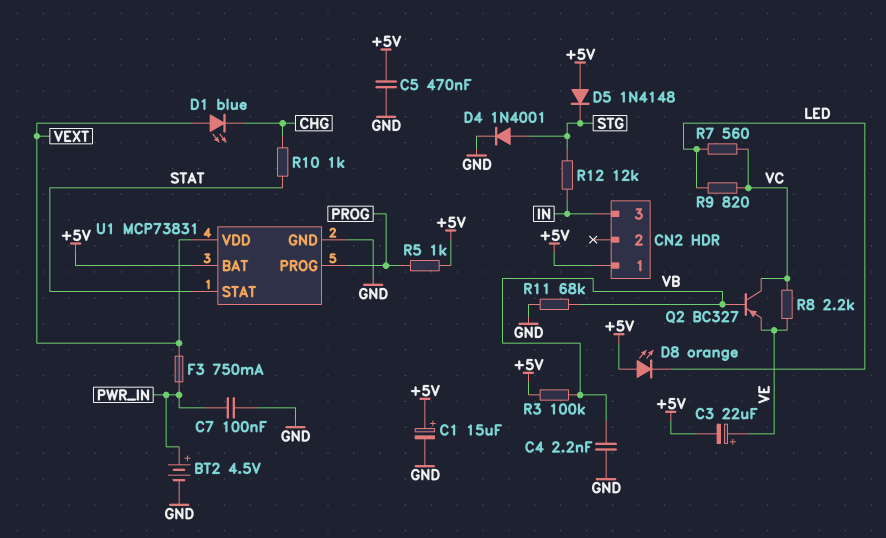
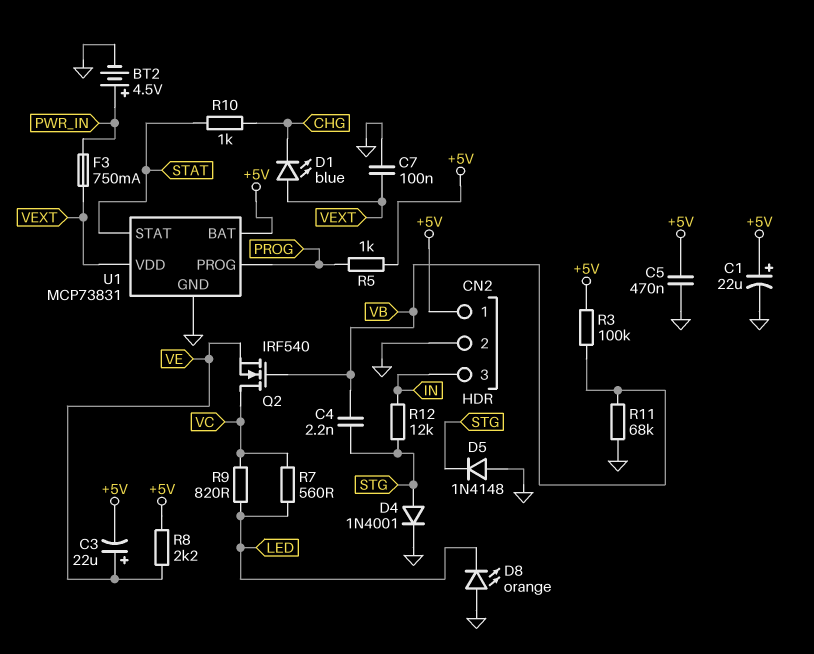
C1: 15uF (plus +5V, minus GND) -> 22uF (plus +5V, minus GND)
C4: 2.2nF (GND, VB) -> 2.2nF (STG, VB)
C7: 100nF (GND, PWR_IN) -> 100nF (GND, VEXT)
CN2 pin 2: none -> GND
D5: diode 1N4148 (A +5V, K STG) -> diode 1N4148 (A GND, K STG)
D8: LED orange (A +5V, K LED) -> LED orange (A GND, K LED)
Q2: PNP BC327 (B VB, C VC, E VE) -> NMOS IRF540 (G VB, D VC, S VE)
R8: 2.2k (VC, VE) -> 2.2k (+5V, VE)

